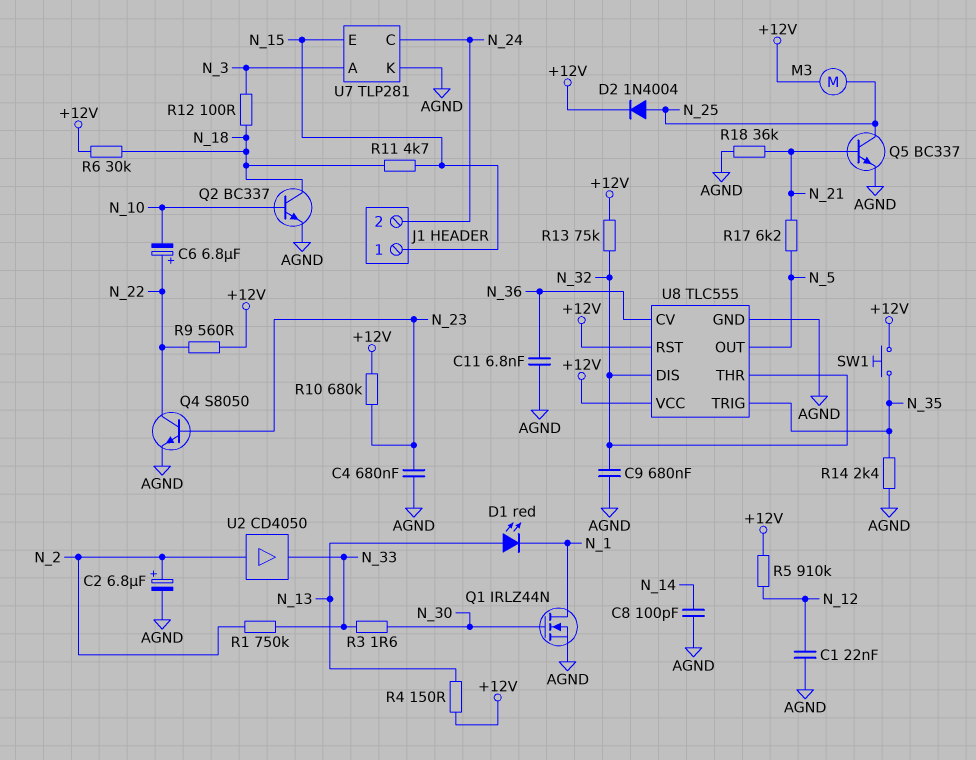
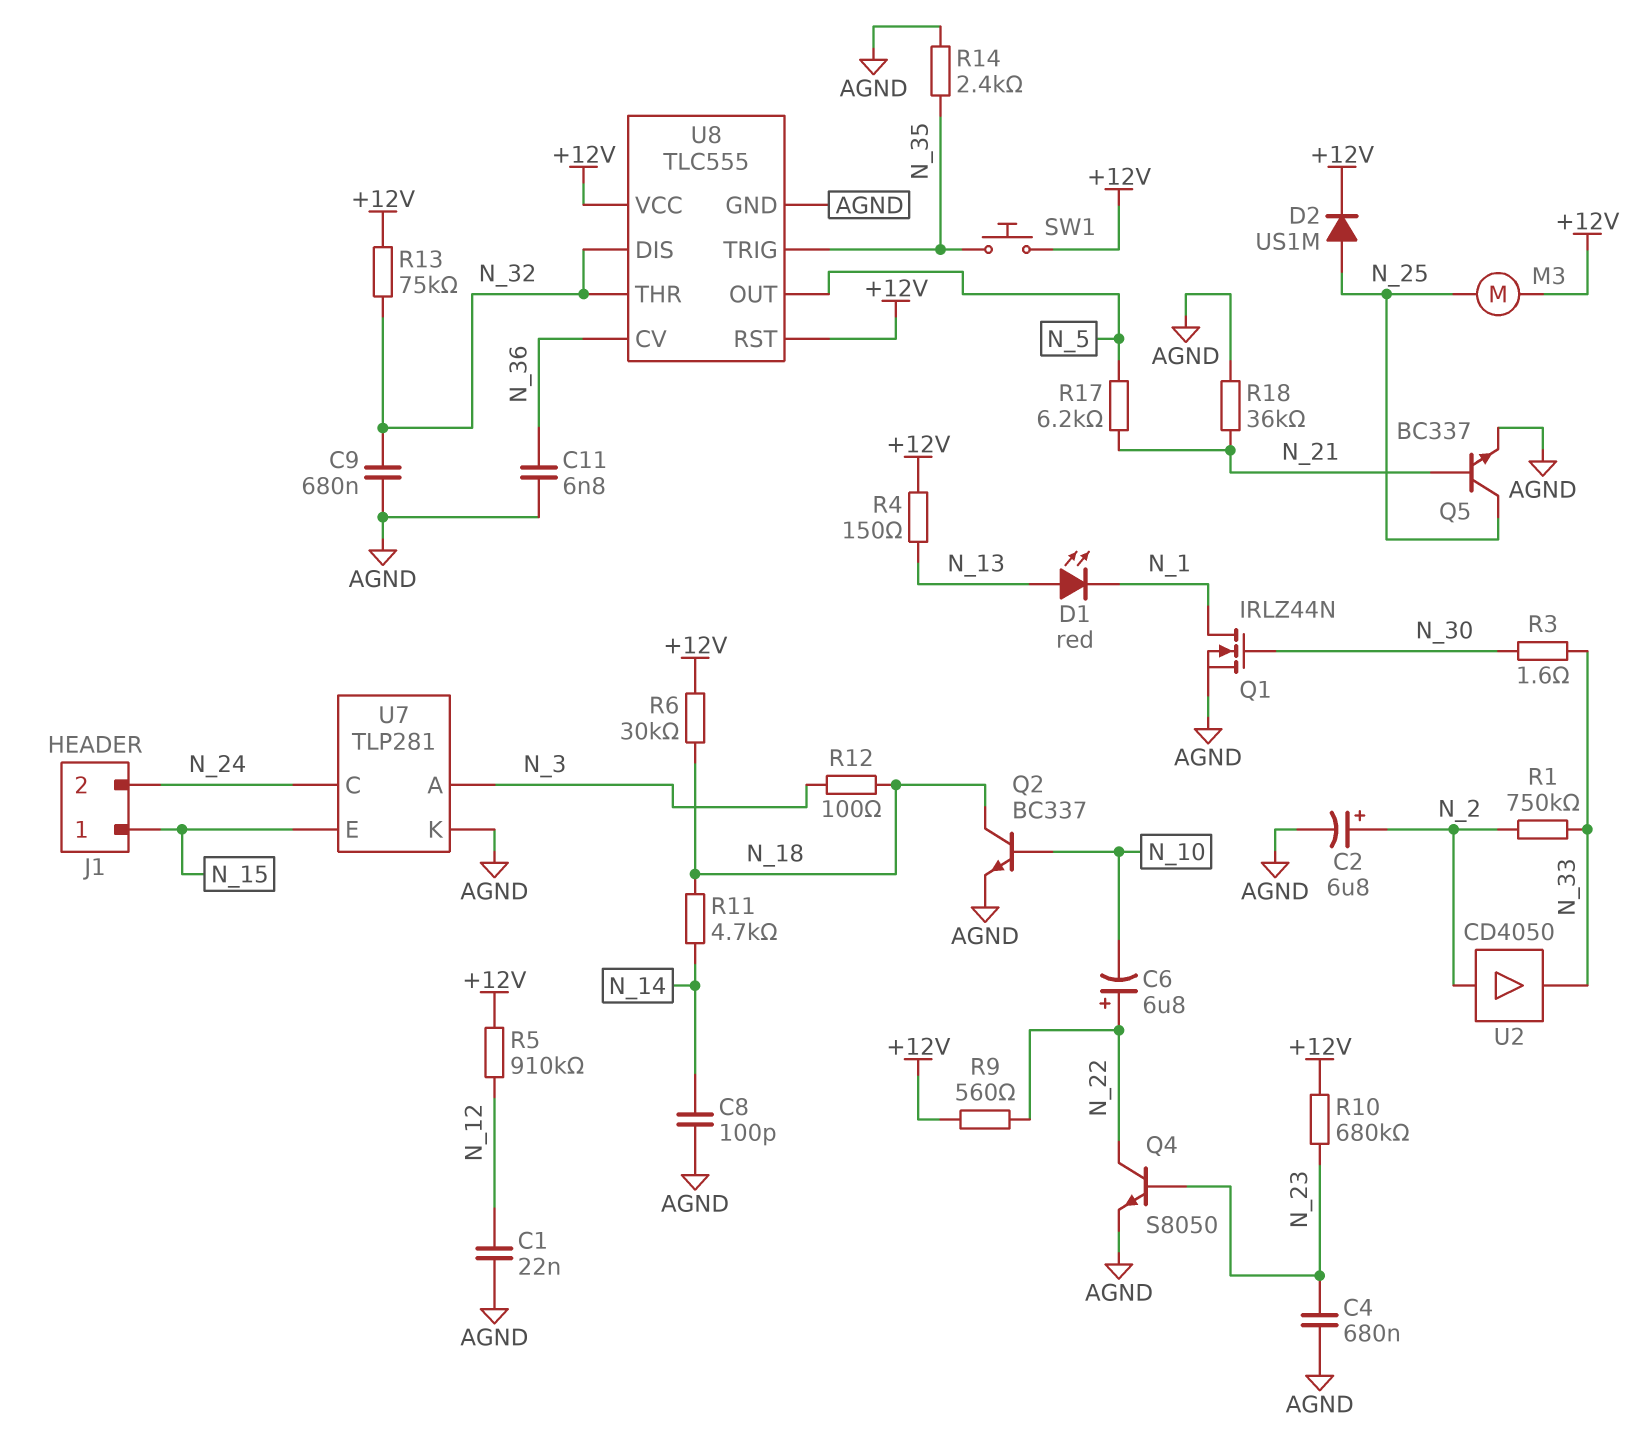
D2: diode 1N4004 (A N_25, K +12V) -> diode US1M (A N_25, K +12V)
R11: 4.7k (N_15, N_18) -> 4.7k (N_14, N_18)

